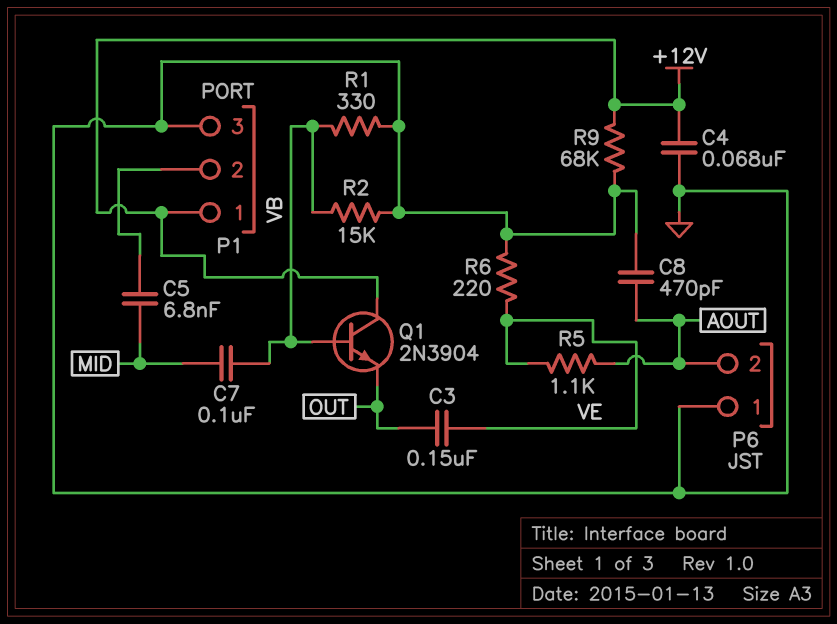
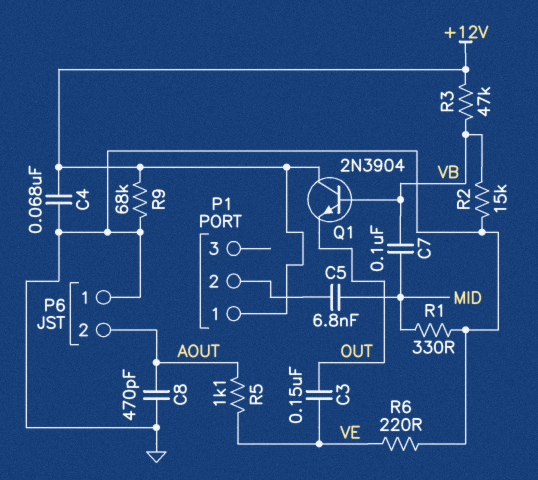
P1 pin 3: GND -> none
R1: 330 (GND, VB) -> 330 (GND, MID)
R3: none -> 47k (+12V, VB)

